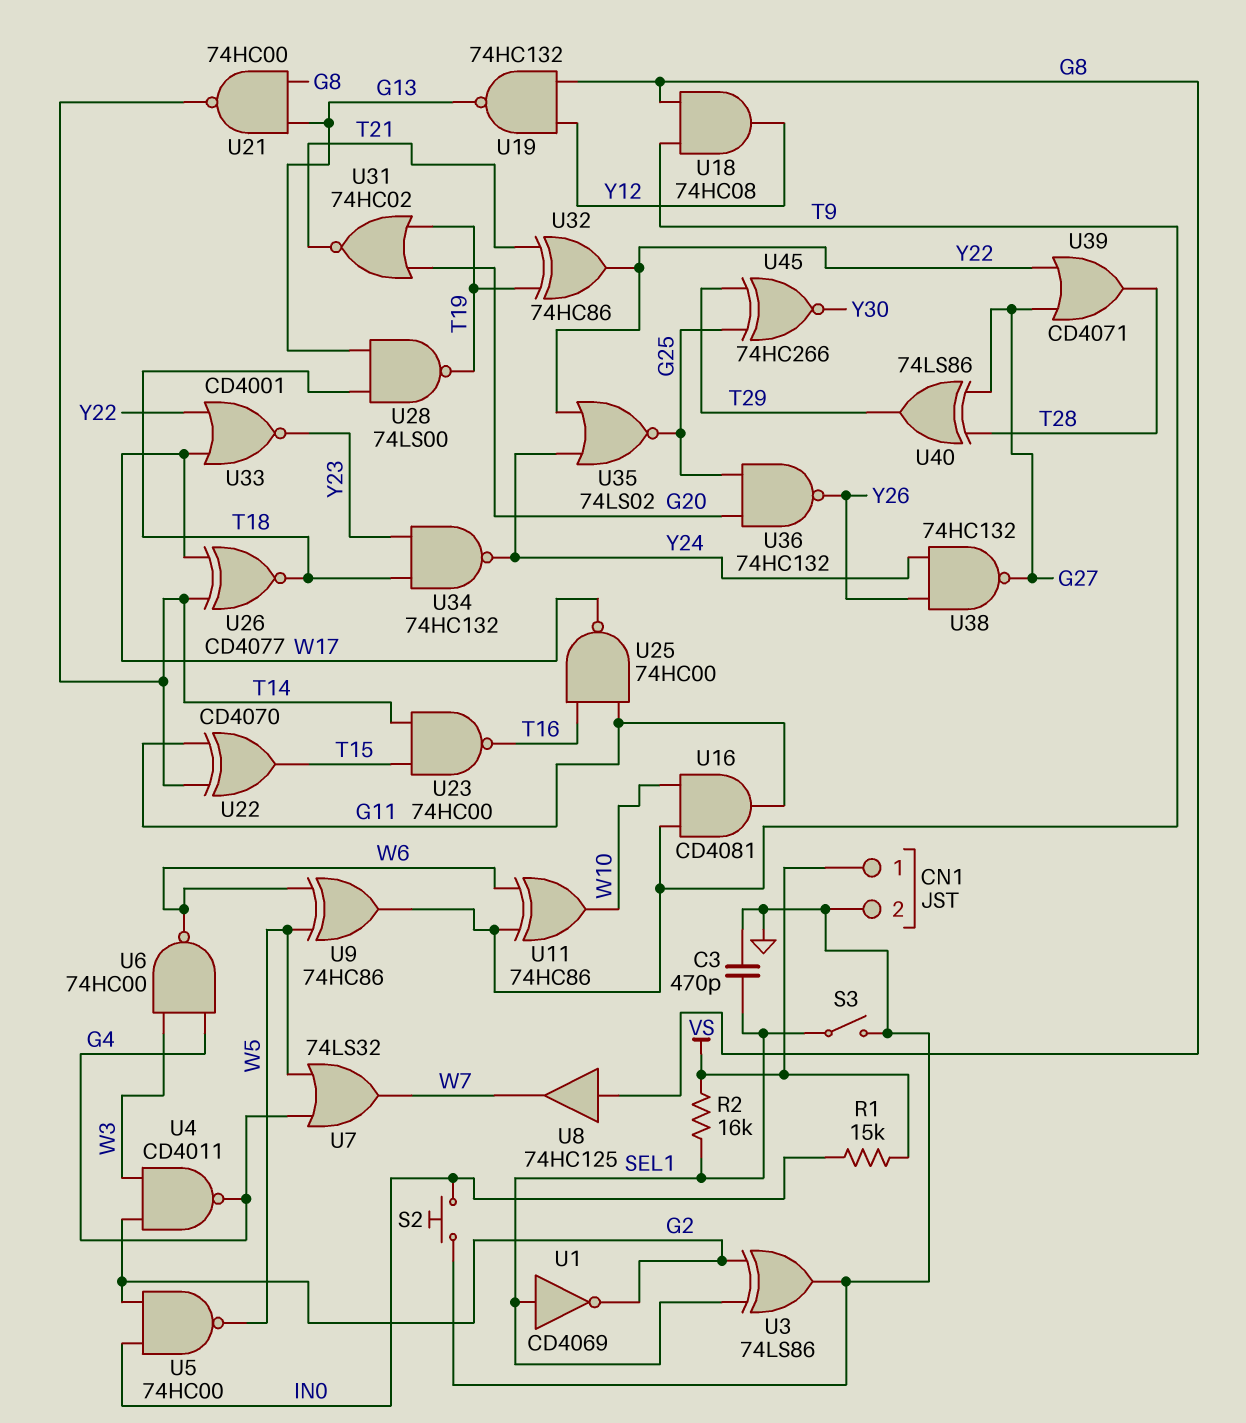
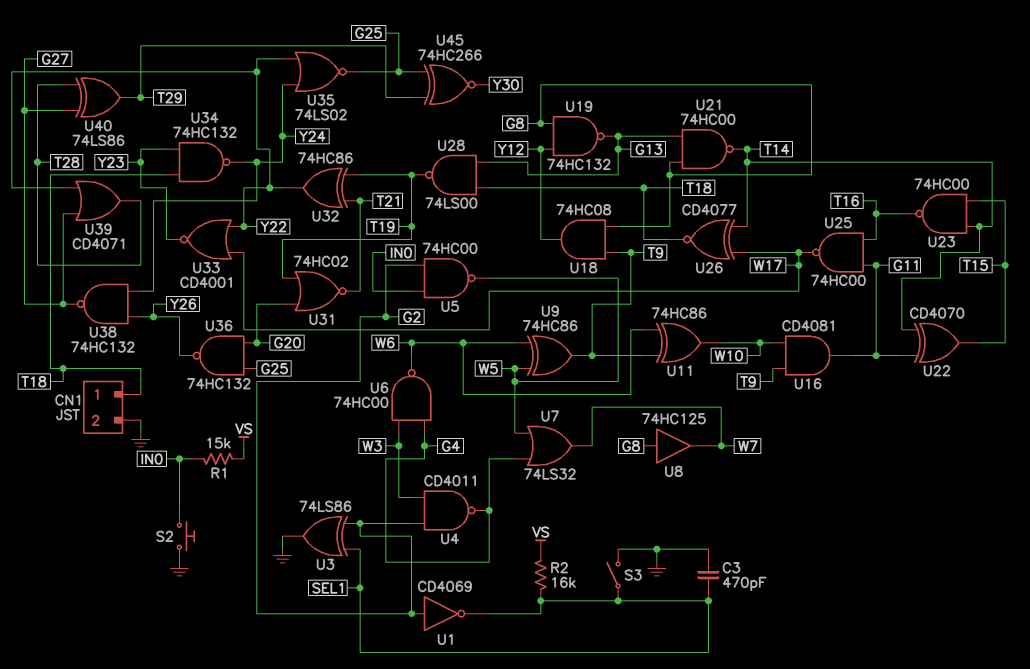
CN1 pin 1: VS -> T18
U1: NOT CD4069 (in SEL1, out G2) -> NOT CD4069 (in G2, out SEL1)

